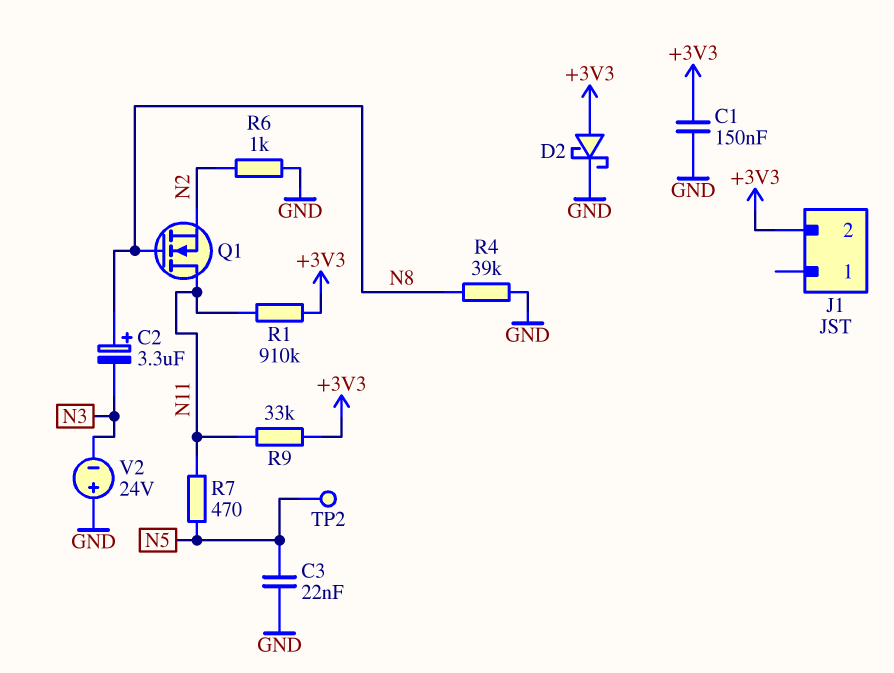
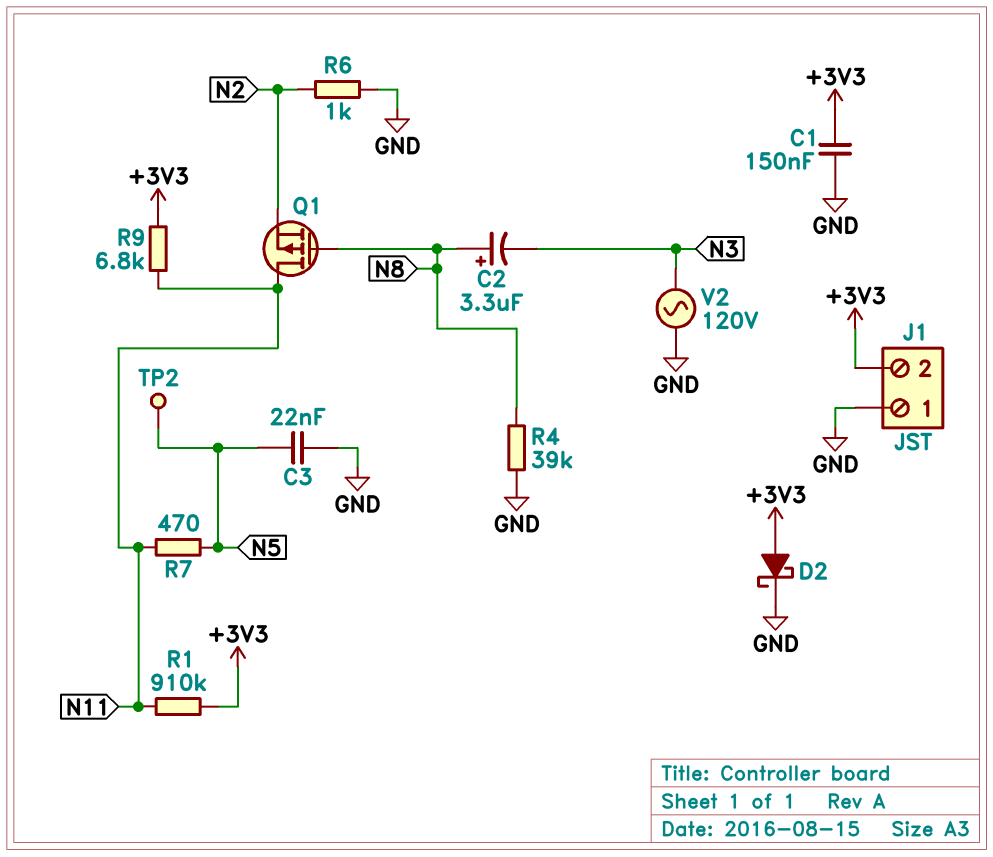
J1 pin 1: none -> GND
Q1: NMOS (G N8, D N11, S N2) -> PMOS (G N8, D N11, S N2)
R9: 33k (+3V3, N11) -> 6.8k (+3V3, N11)
V2: 24V (plus GND, minus N3) -> AC 120V (GND, N3)

